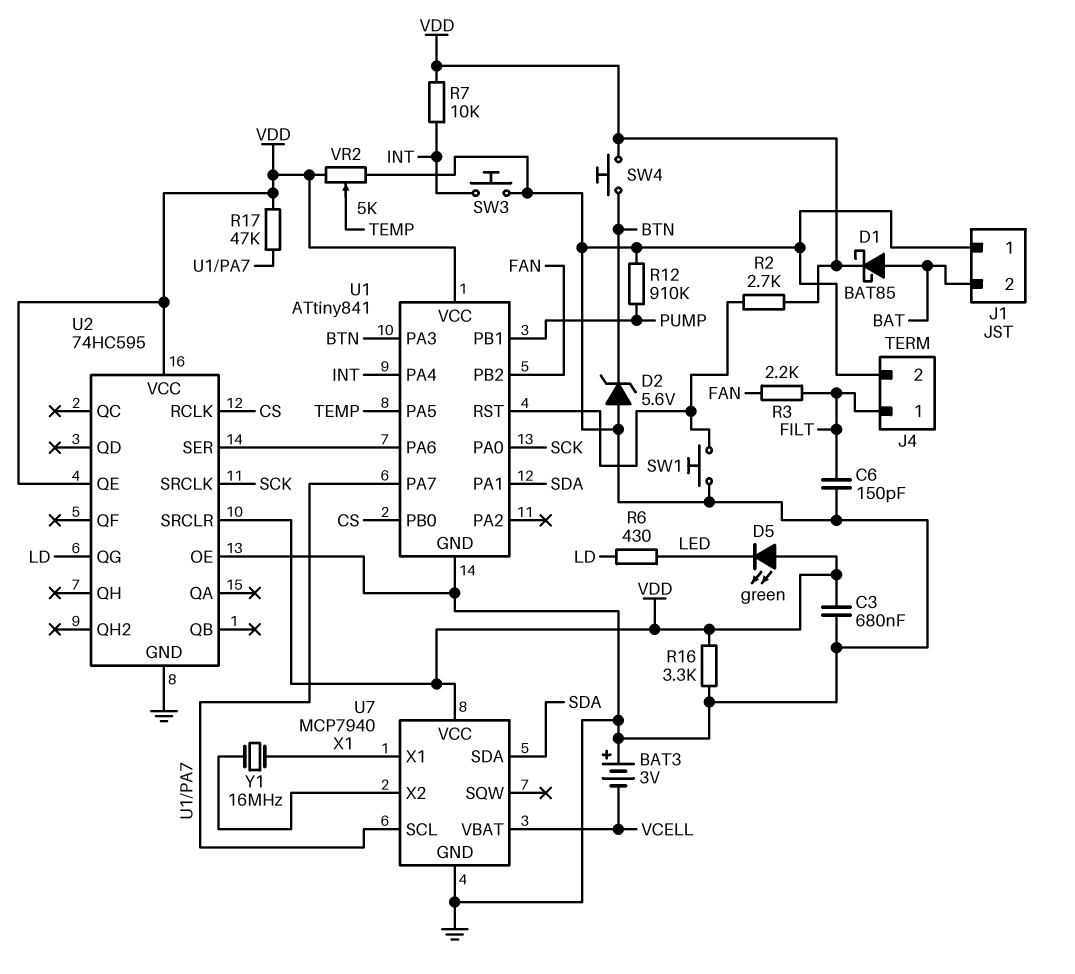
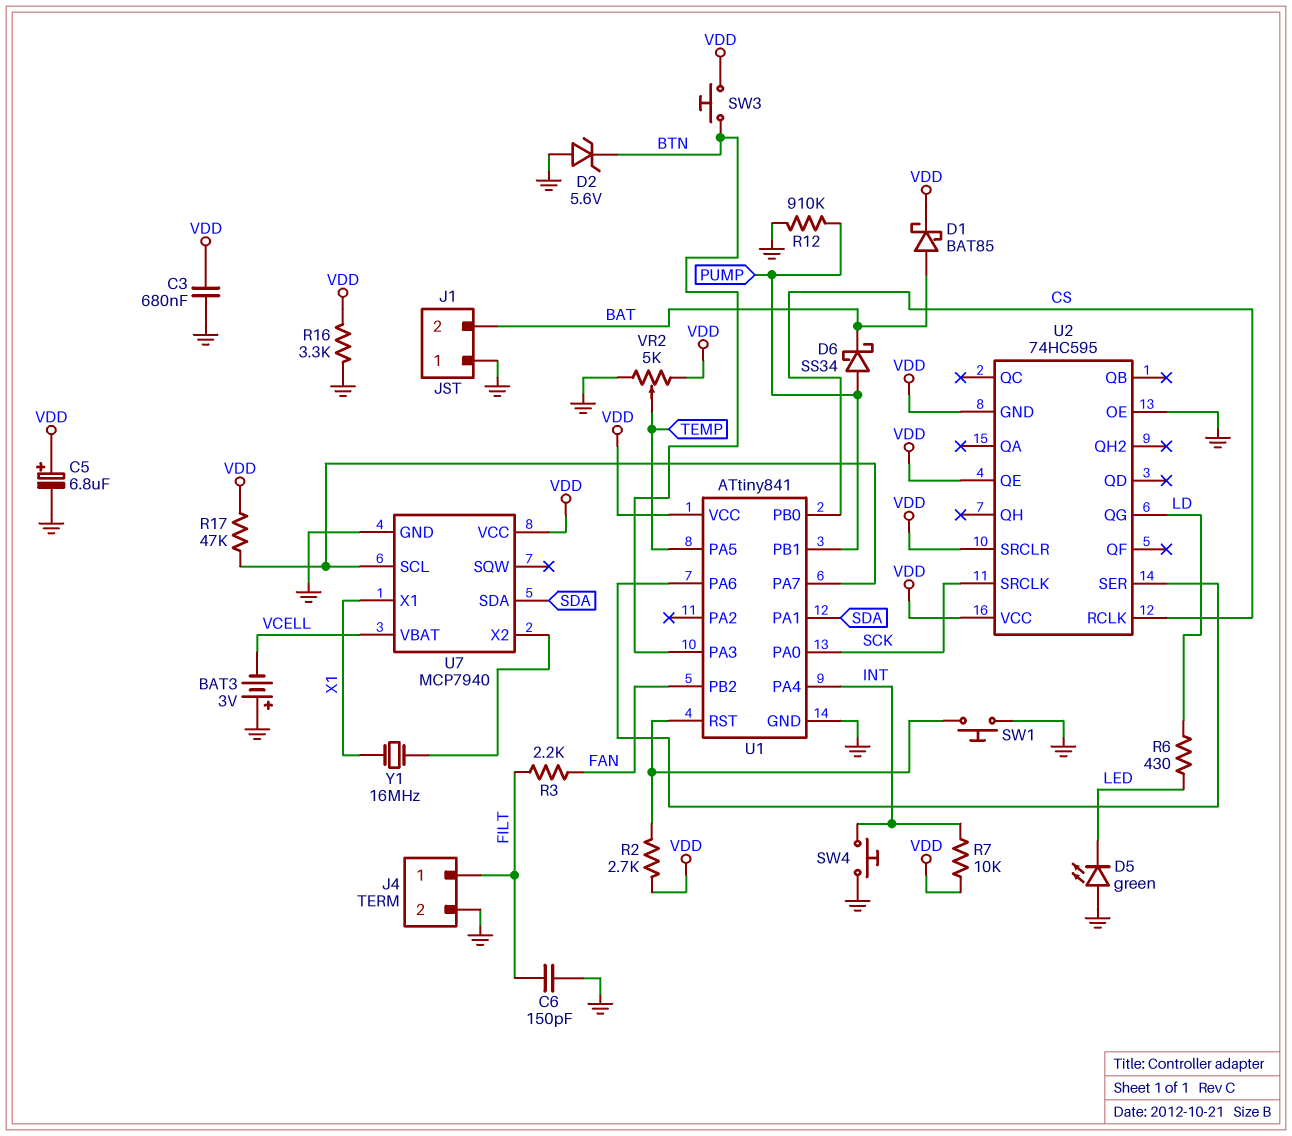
C5: none -> 6.8uF (plus VDD, minus GND)
D5: LED green (A VDD, K LED) -> LED green (A GND, K LED)
D6: none -> schottky SS34 (A PUMP, K BAT)
SW3: button (GND, INT) -> button (BTN, VDD)
SW4: button (BTN, VDD) -> button (GND, INT)
U2 pin GND: GND -> VDD

